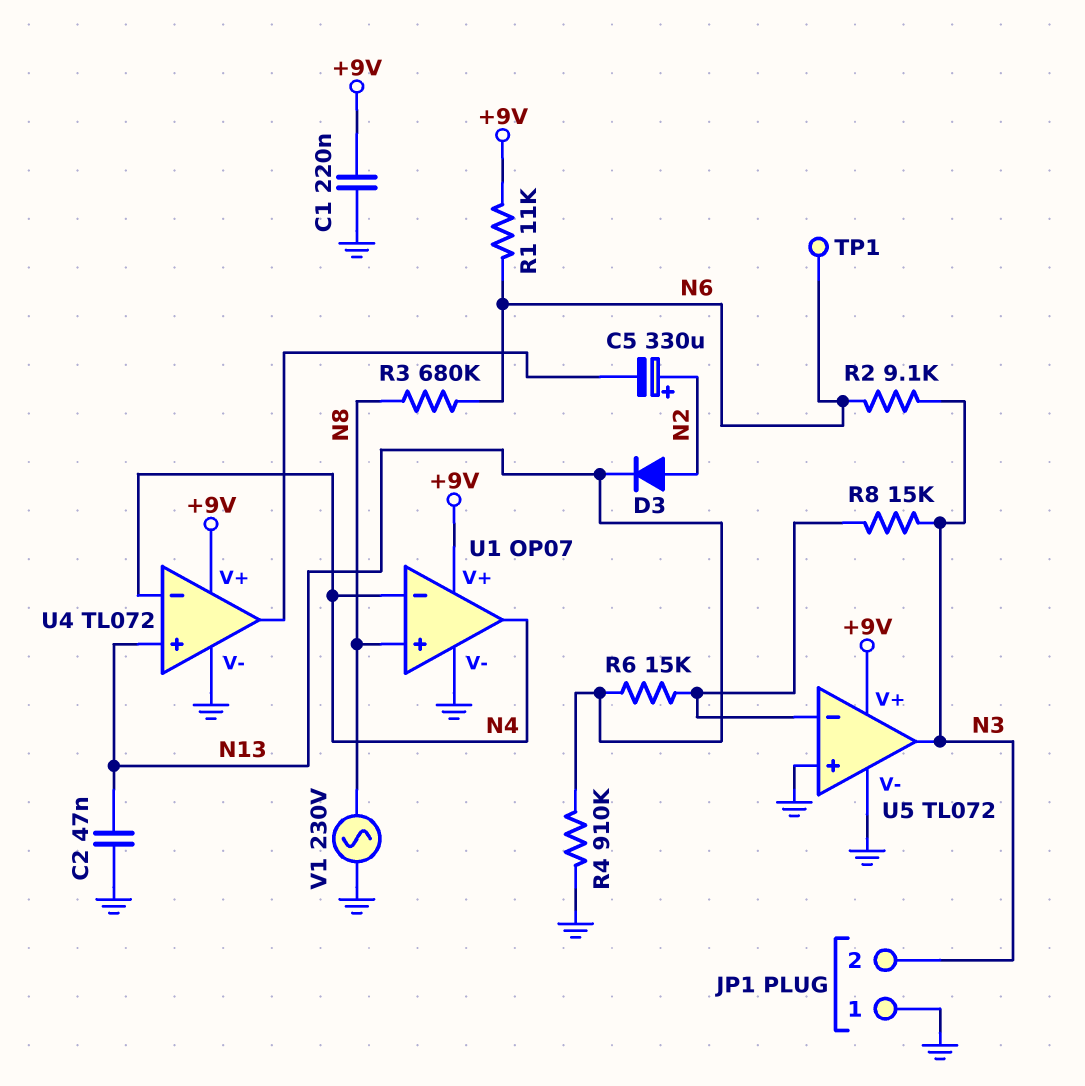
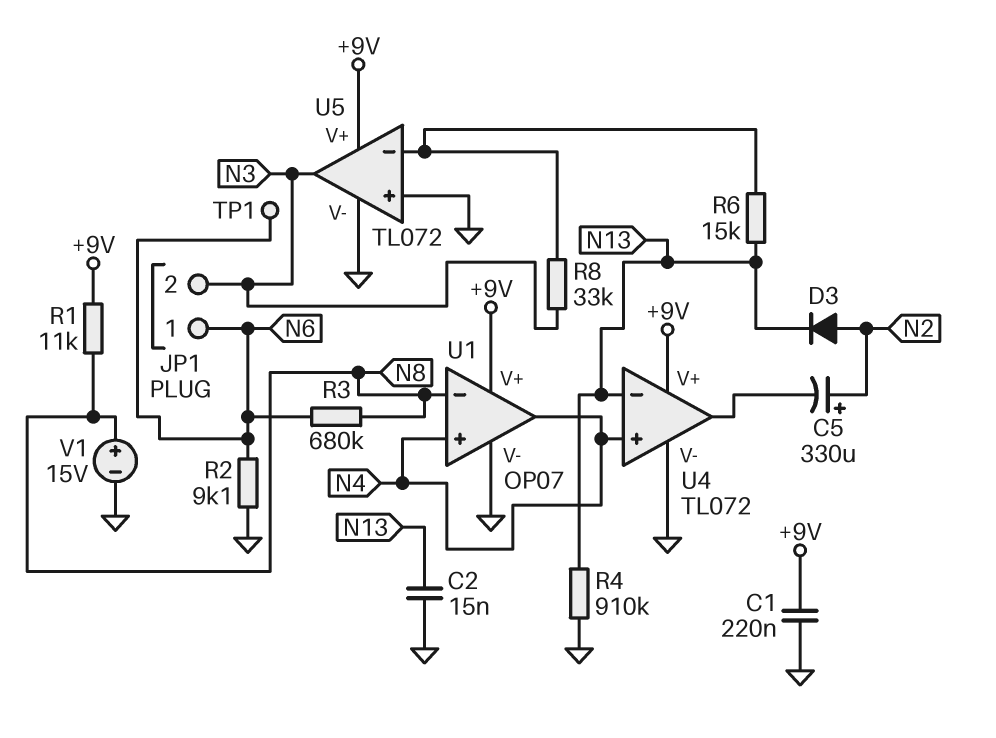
C2: 47nF (GND, N13) -> 15nF (GND, N13)
JP1 pin 1: GND -> N6
R1: 11k (+9V, N6) -> 11k (+9V, N8)
R2: 9.1k (N3, N6) -> 9.1k (GND, N6)
R8: 15k (N3, U5/in-) -> 33k (N3, U5/in-)
U1 pin in+: N8 -> N4
U1 pin in-: N4 -> N8
U4 pin in+: N13 -> N4
U4 pin in-: N4 -> N13
V1: AC 230V (GND, N8) -> 15V (plus N8, minus GND)

